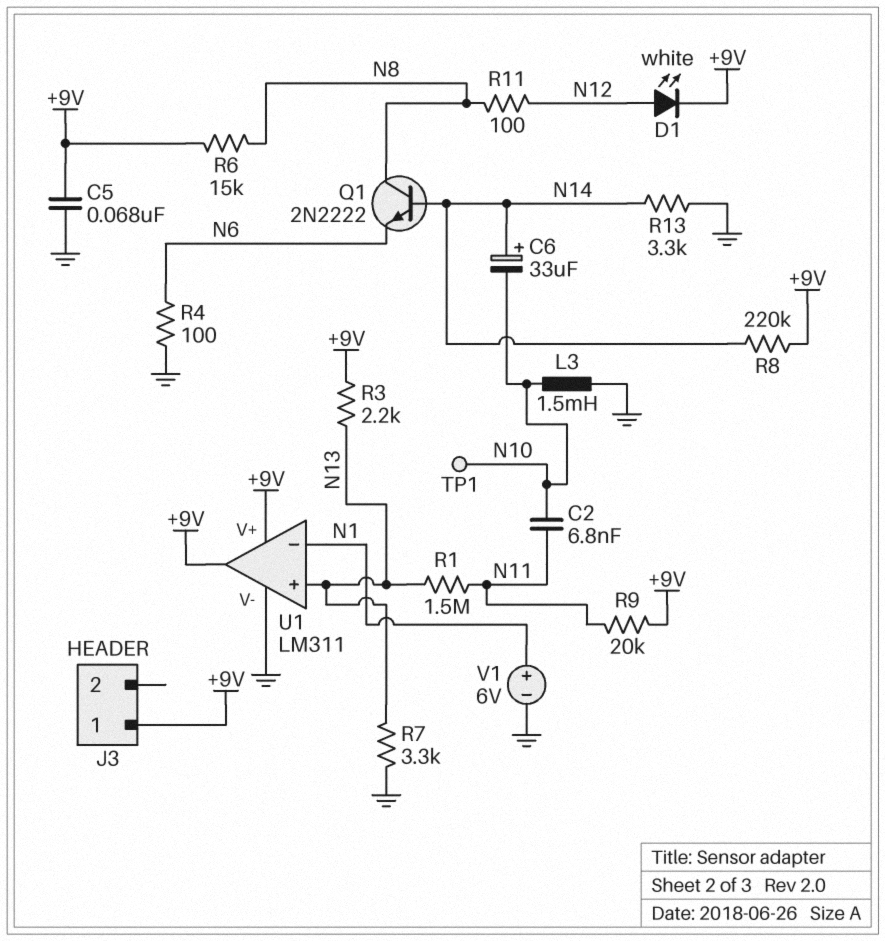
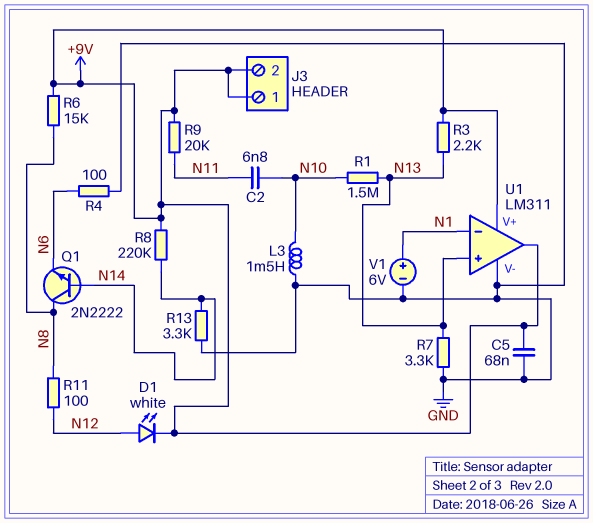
C6: 33uF (plus N14, minus N10) -> none
J3 pin 2: none -> +9V
R1: 1.5M (N11, N13) -> 1.5M (N10, N13)
TP1: test point (N10) -> none

